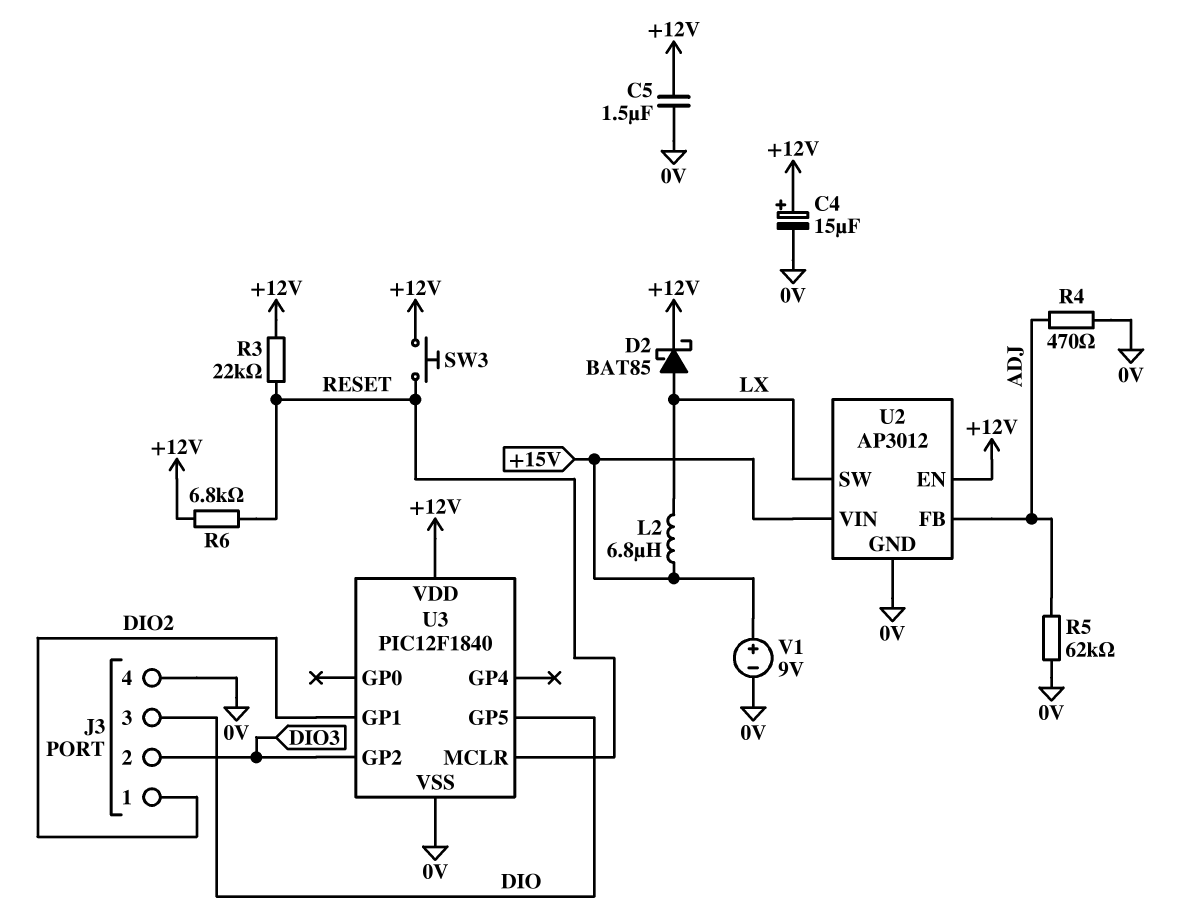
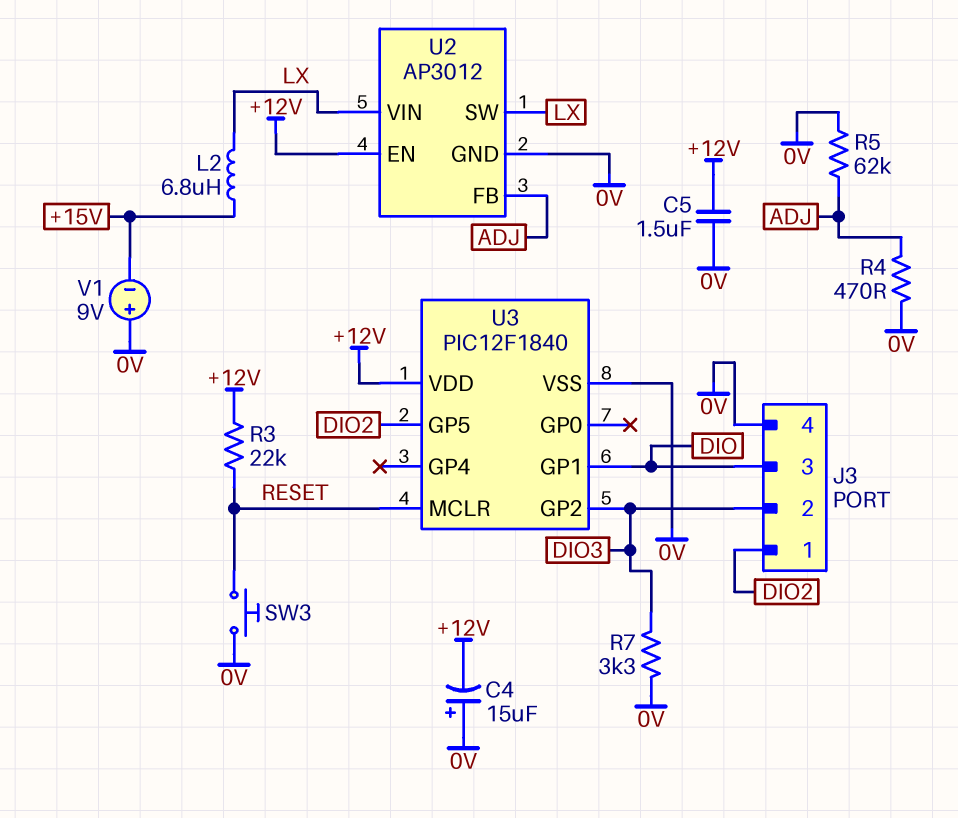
C4: 15uF (plus +12V, minus 0V) -> 15uF (plus 0V, minus +12V)
D2: schottky BAT85 (A LX, K +12V) -> none
R6: 6.8k (+12V, RESET) -> none
R7: none -> 3.3k (0V, DIO3)
SW3: button (+12V, RESET) -> button (0V, RESET)
U2 pin VIN: +15V -> LX
U3 pin GP1: DIO2 -> DIO
U3 pin GP5: DIO -> DIO2
V1: 9V (plus +15V, minus 0V) -> 9V (plus 0V, minus +15V)

